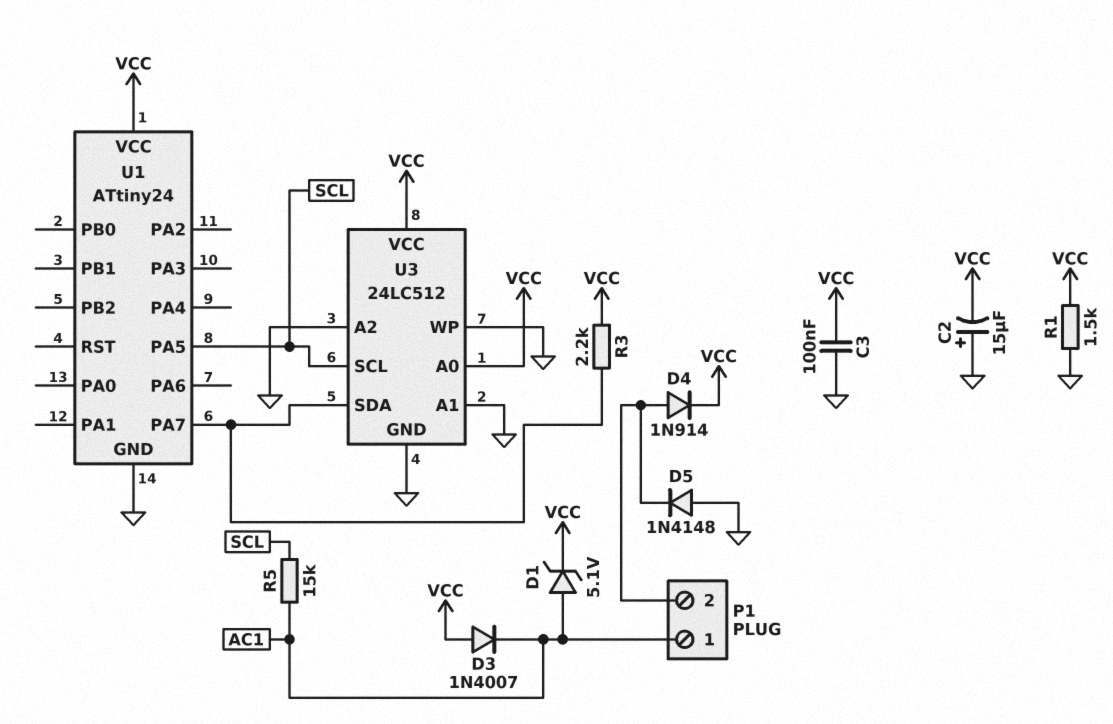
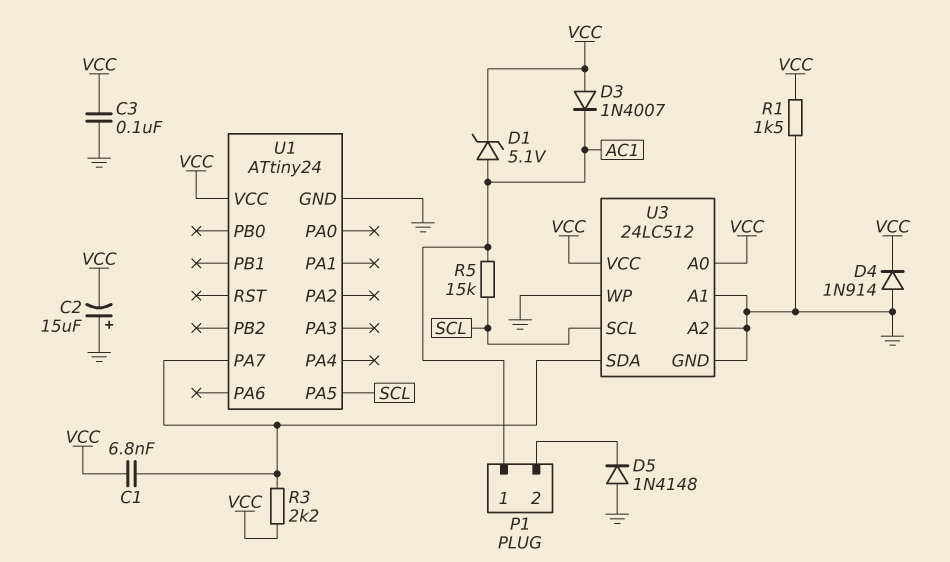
C1: none -> 6.8nF (U1/PA7, VCC)
D4: diode 1N914 (A P1/2, K VCC) -> diode 1N914 (A GND, K VCC)

